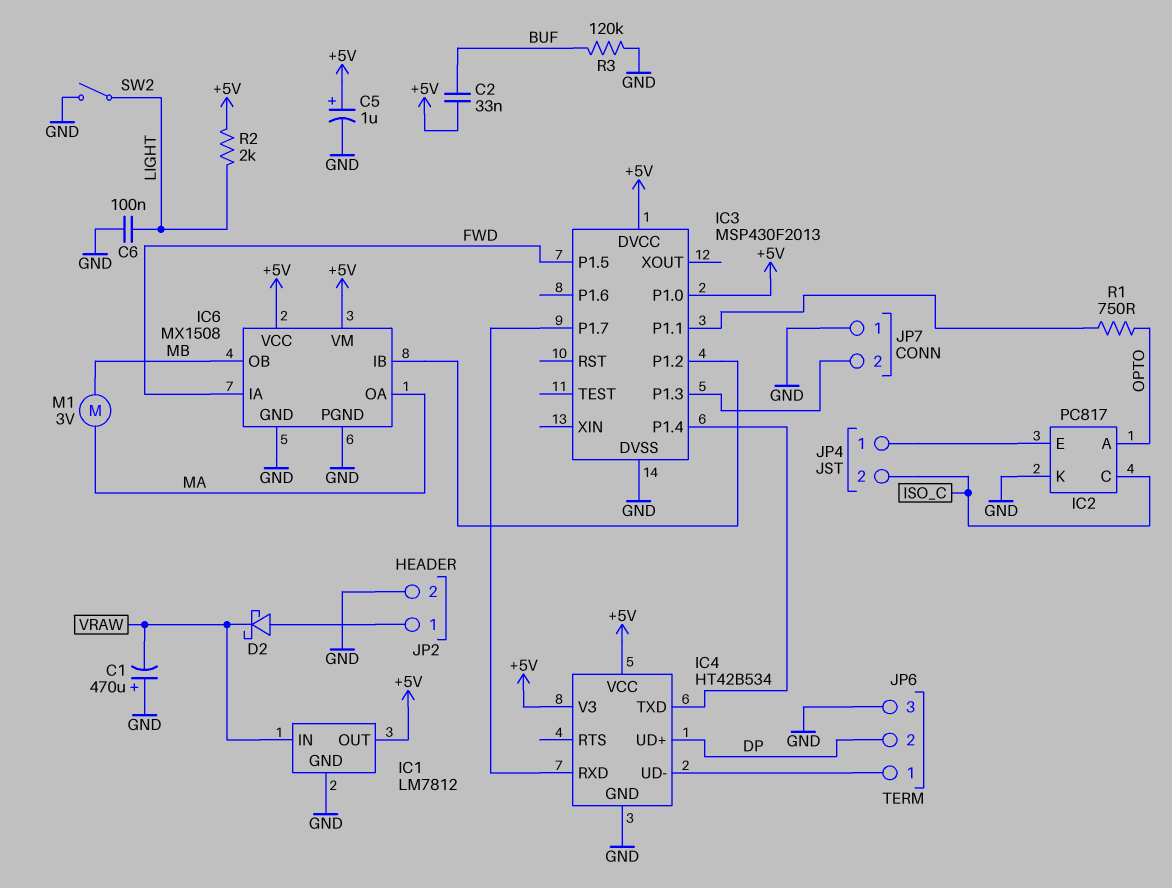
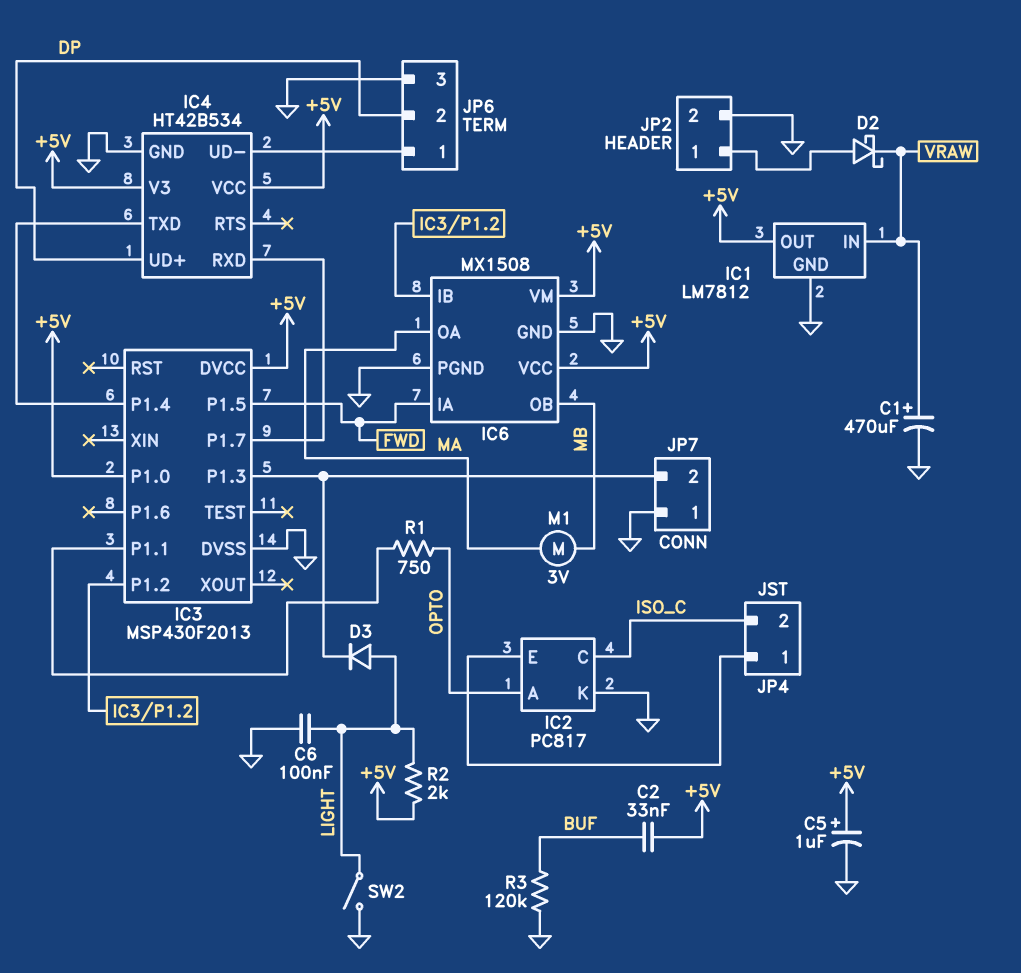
C1: 470uF (plus GND, minus VRAW) -> 470uF (plus VRAW, minus GND)
D3: none -> diode (A LIGHT, K IC3/P1.3)

